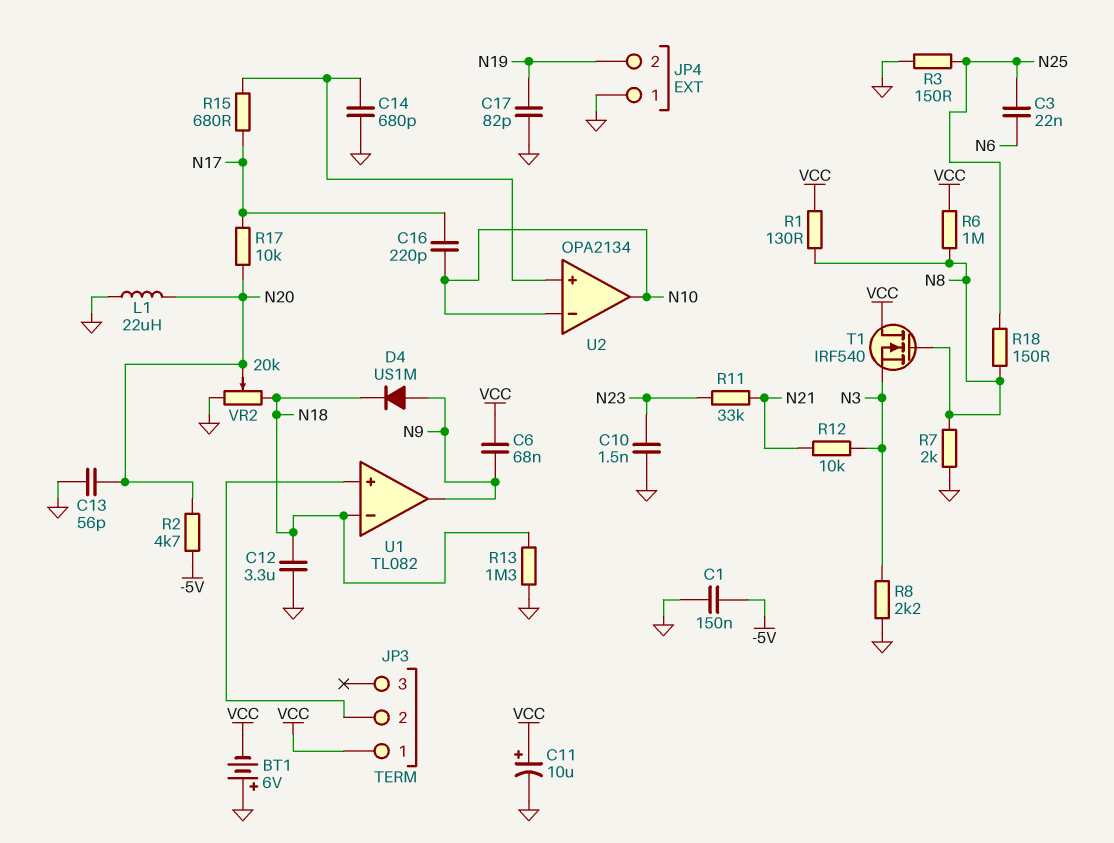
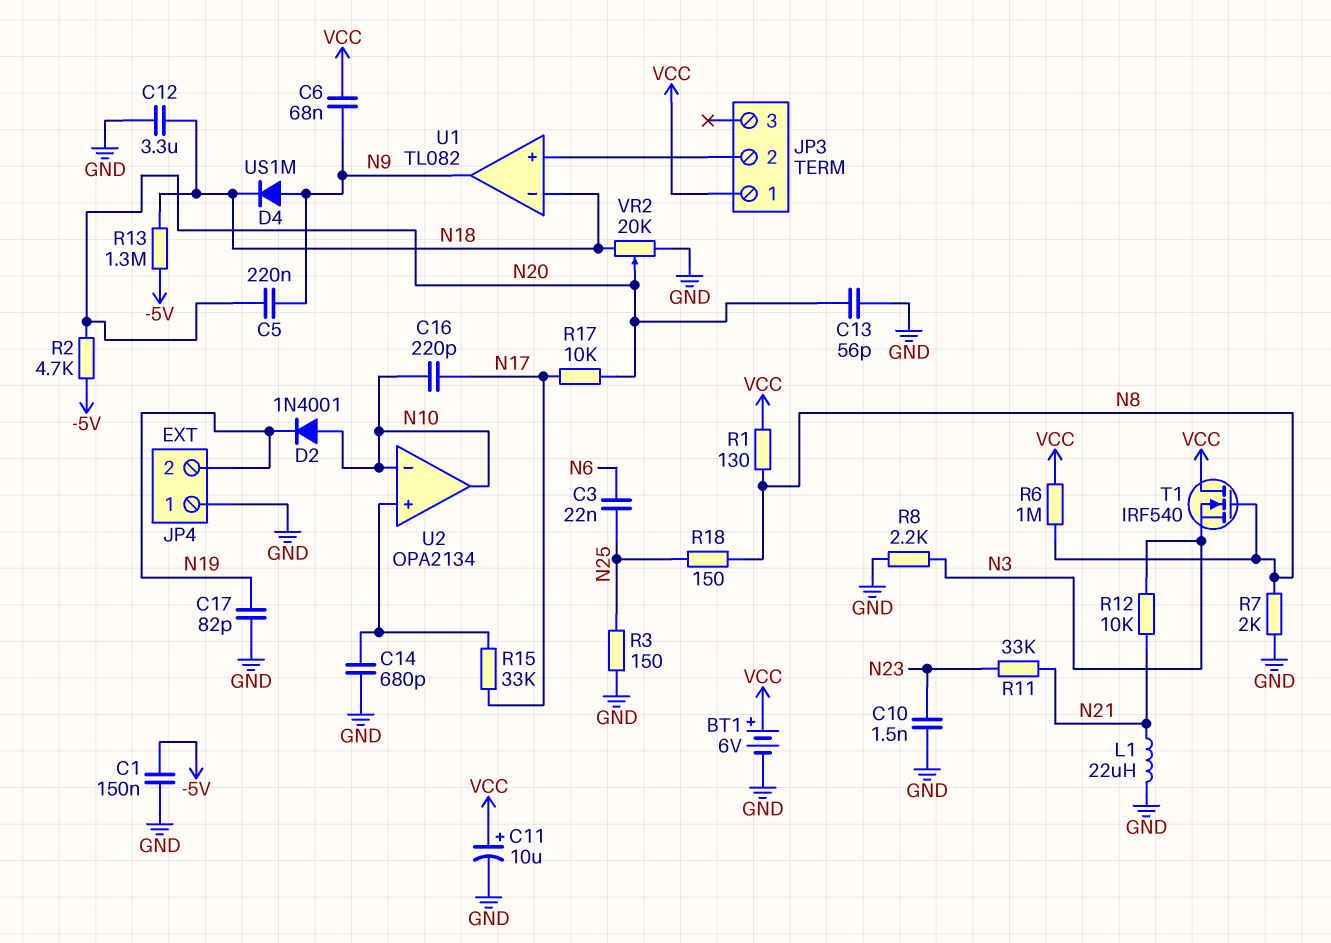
BT1: 6V (plus GND, minus VCC) -> 6V (plus VCC, minus GND)
C5: none -> 220nF (N9, N20)
D2: none -> diode 1N4001 (A N10, K N19)
L1: 22uH (GND, N20) -> 22uH (GND, N21)
R13: 1.3M (GND, N18) -> 1.3M (-5V, N18)
R15: 680 (N17, U2/in+) -> 33k (N17, U2/in+)

